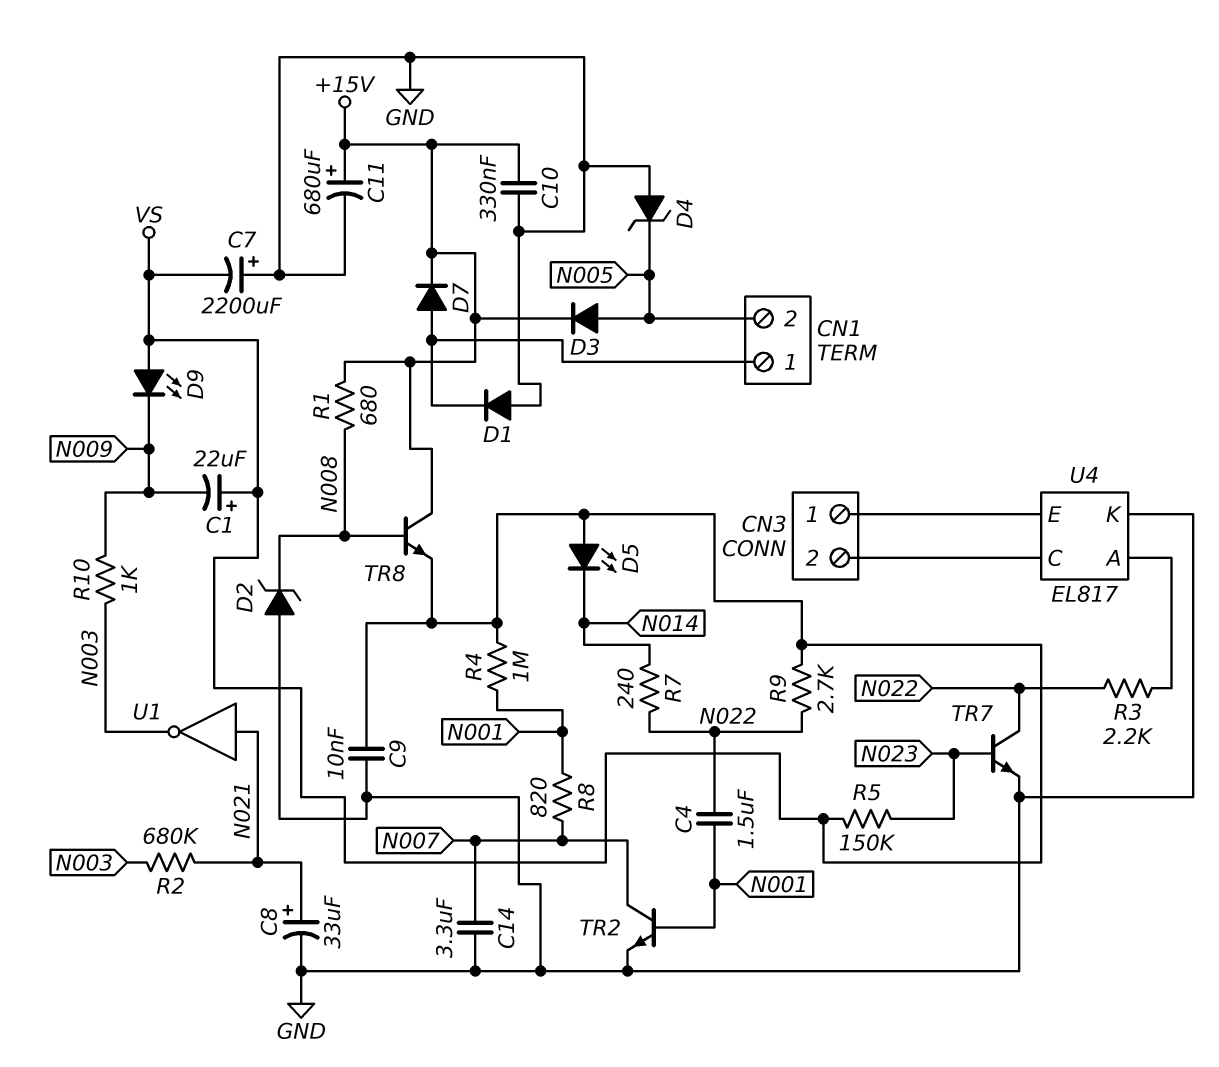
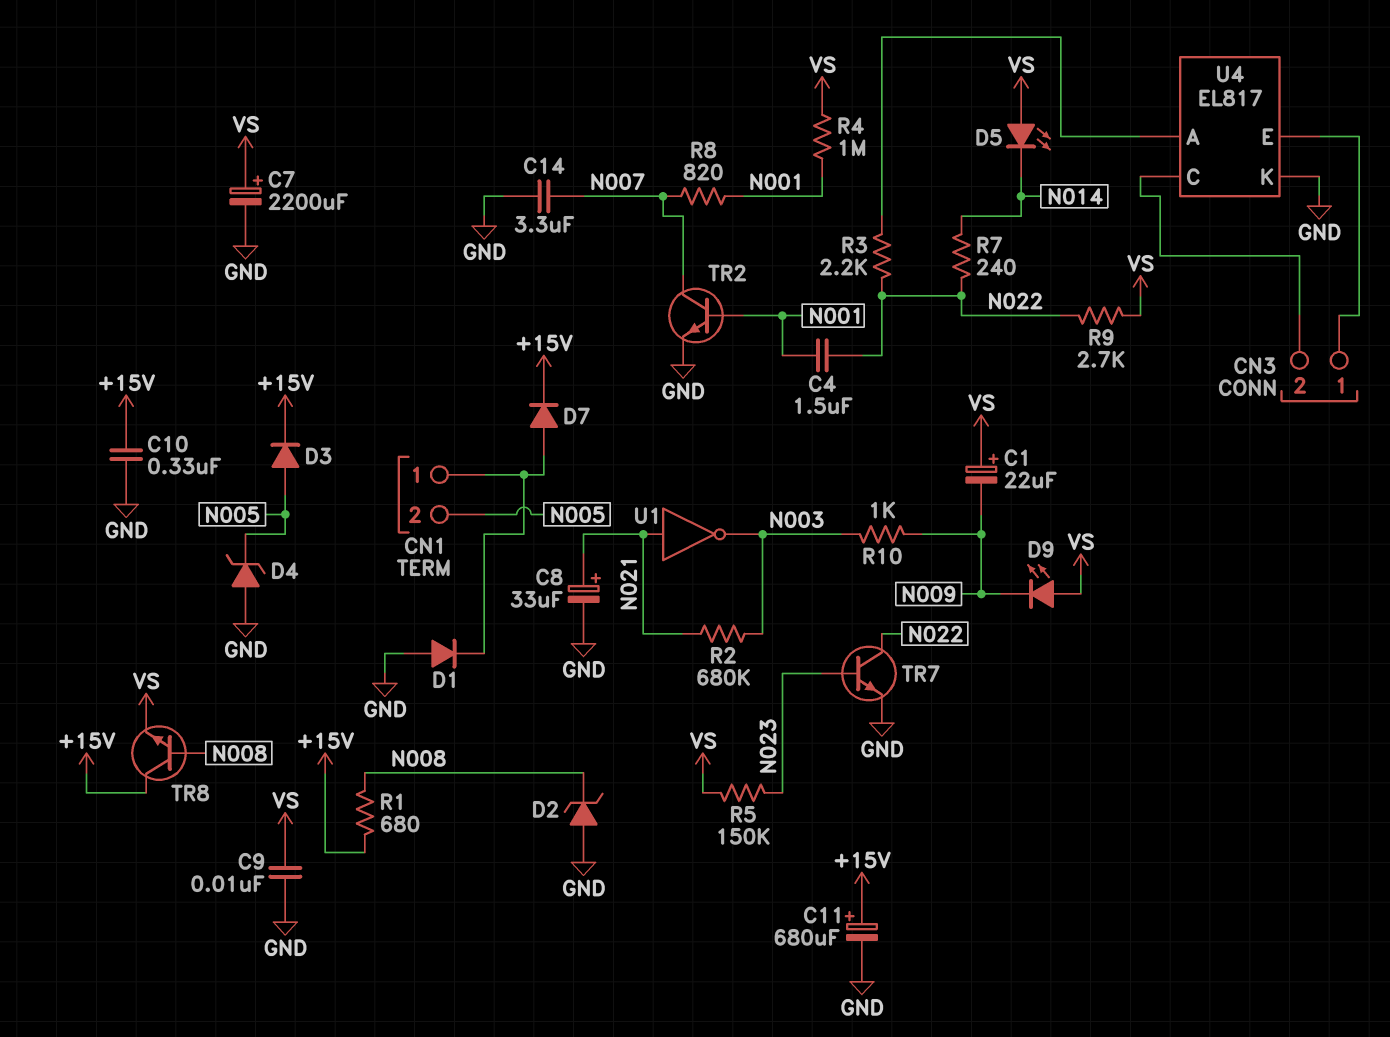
C7: 2200uF (plus GND, minus VS) -> 2200uF (plus VS, minus GND)

